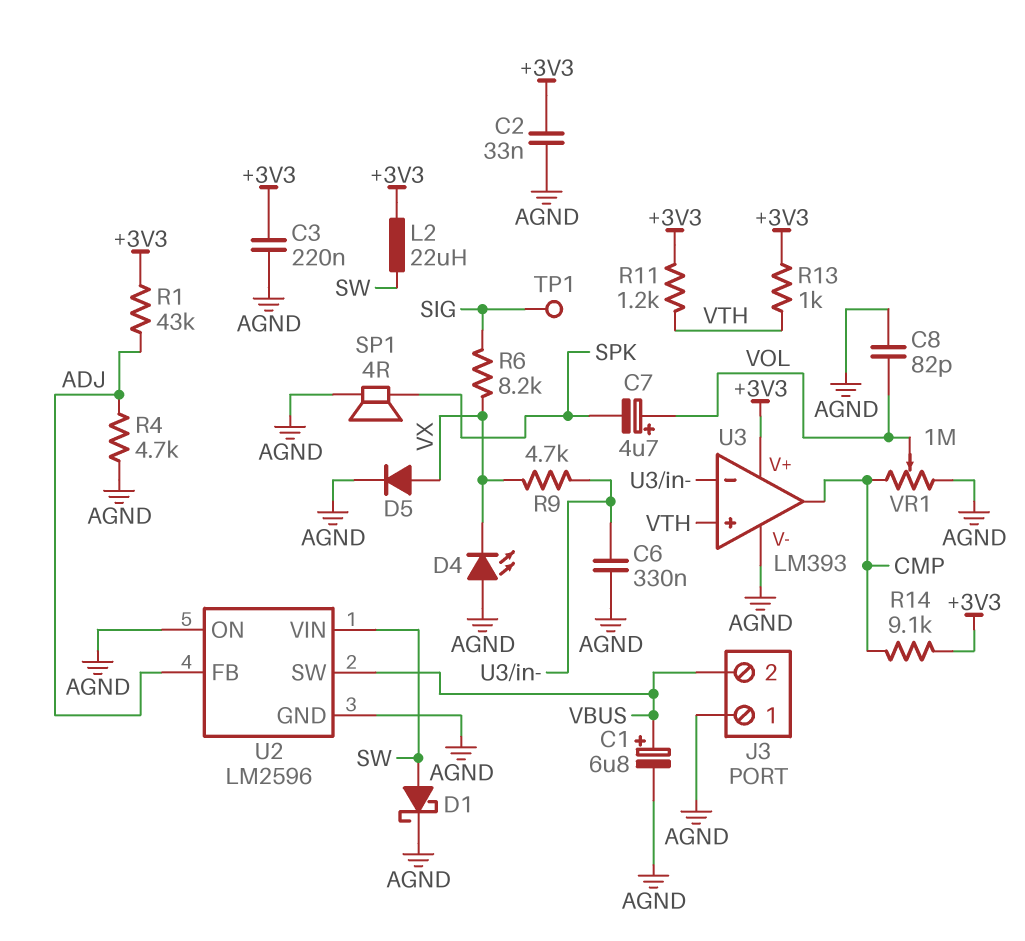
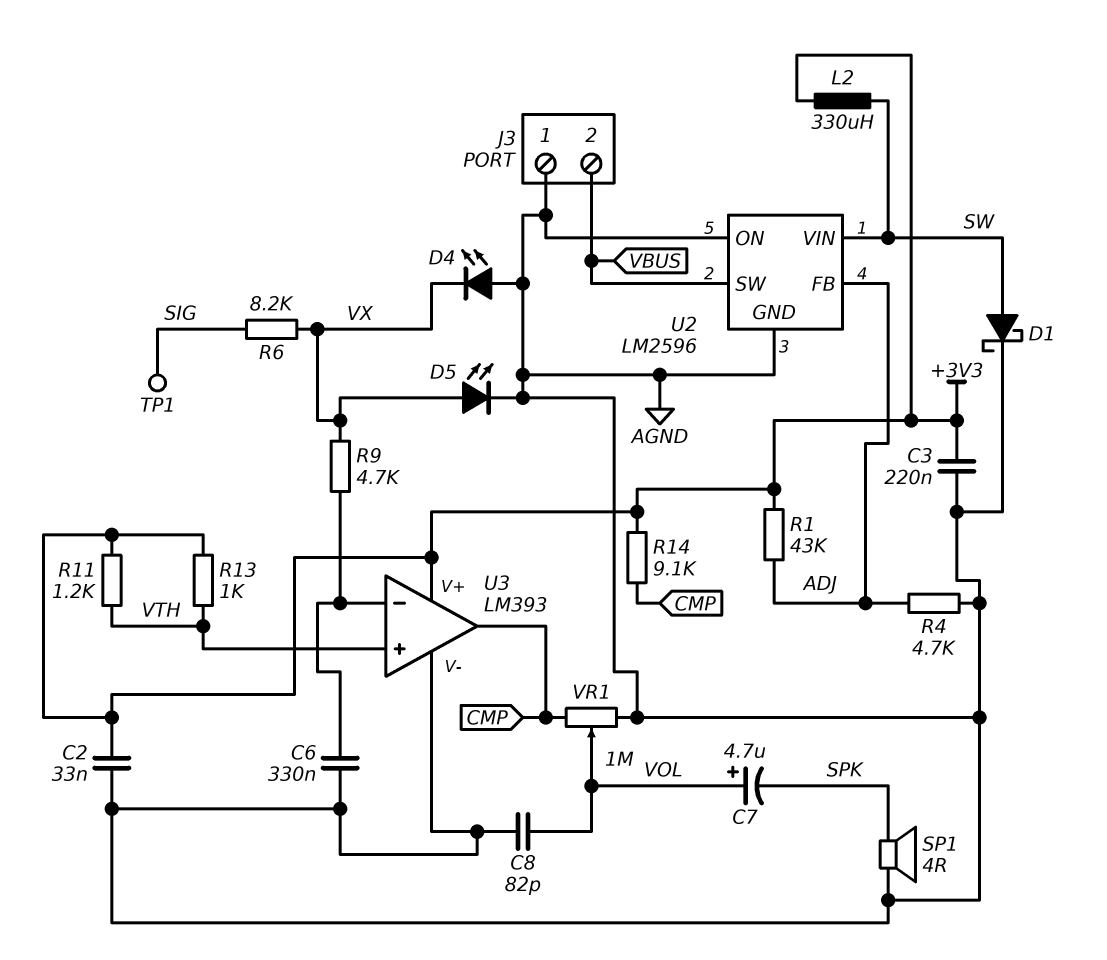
C1: 6.8uF (plus VBUS, minus AGND) -> none
D5: diode (A VX, K AGND) -> LED (A VX, K AGND)
L2: 22uH (+3V3, SW) -> 330uH (+3V3, SW)

